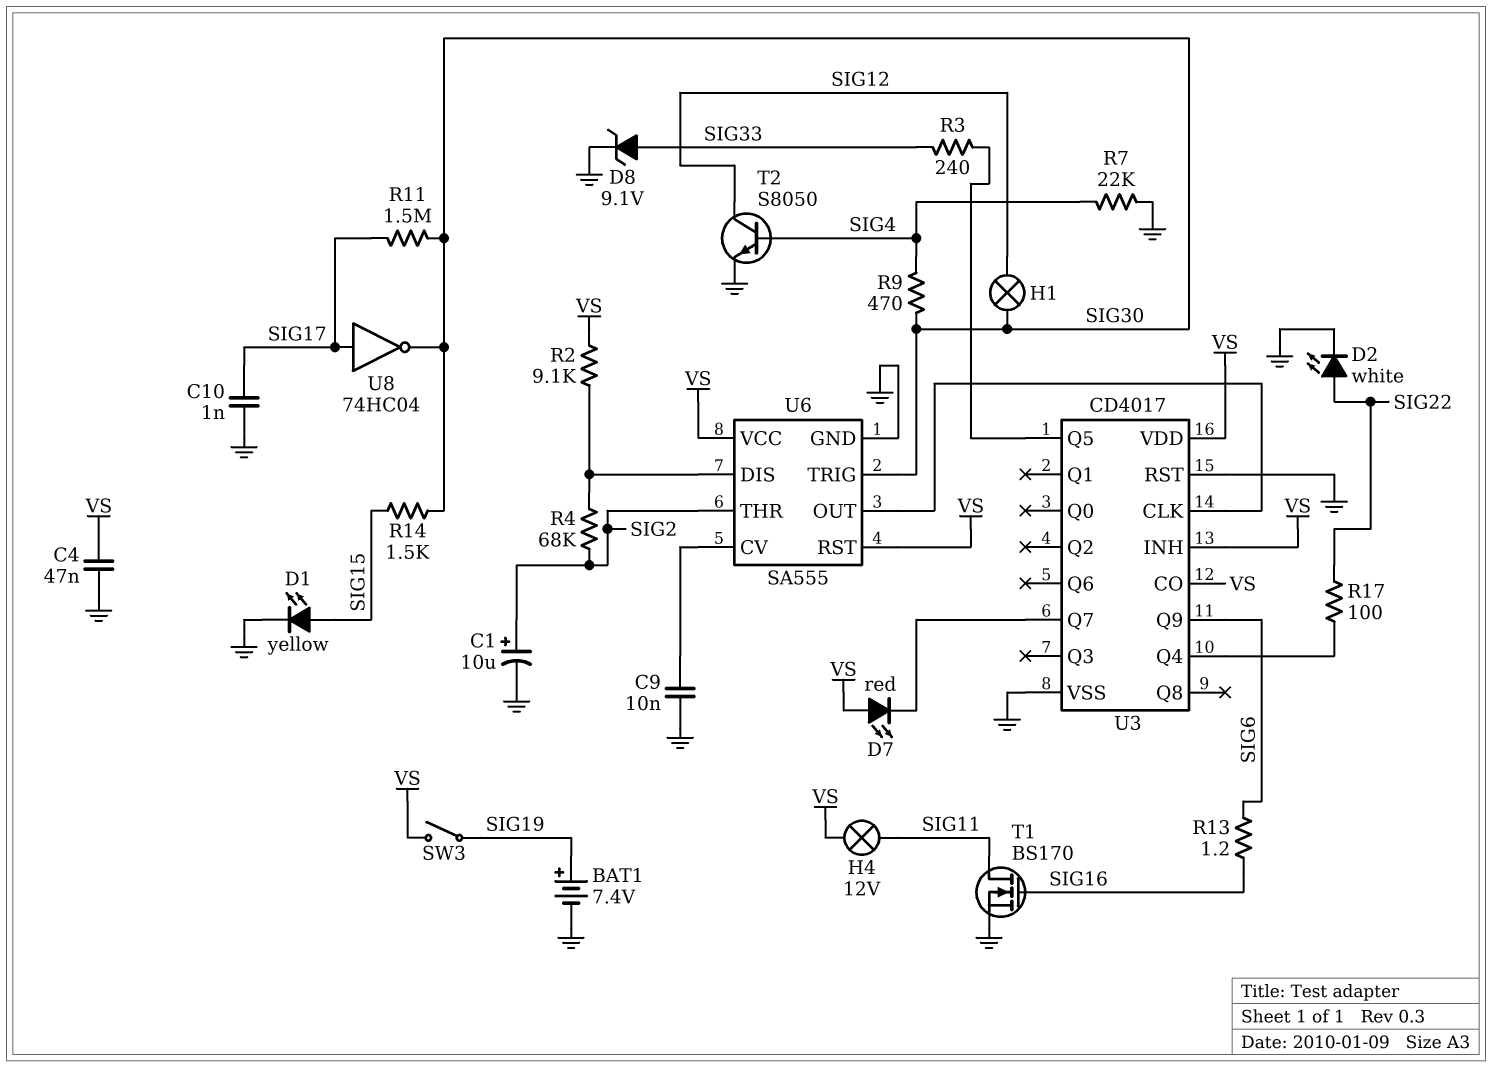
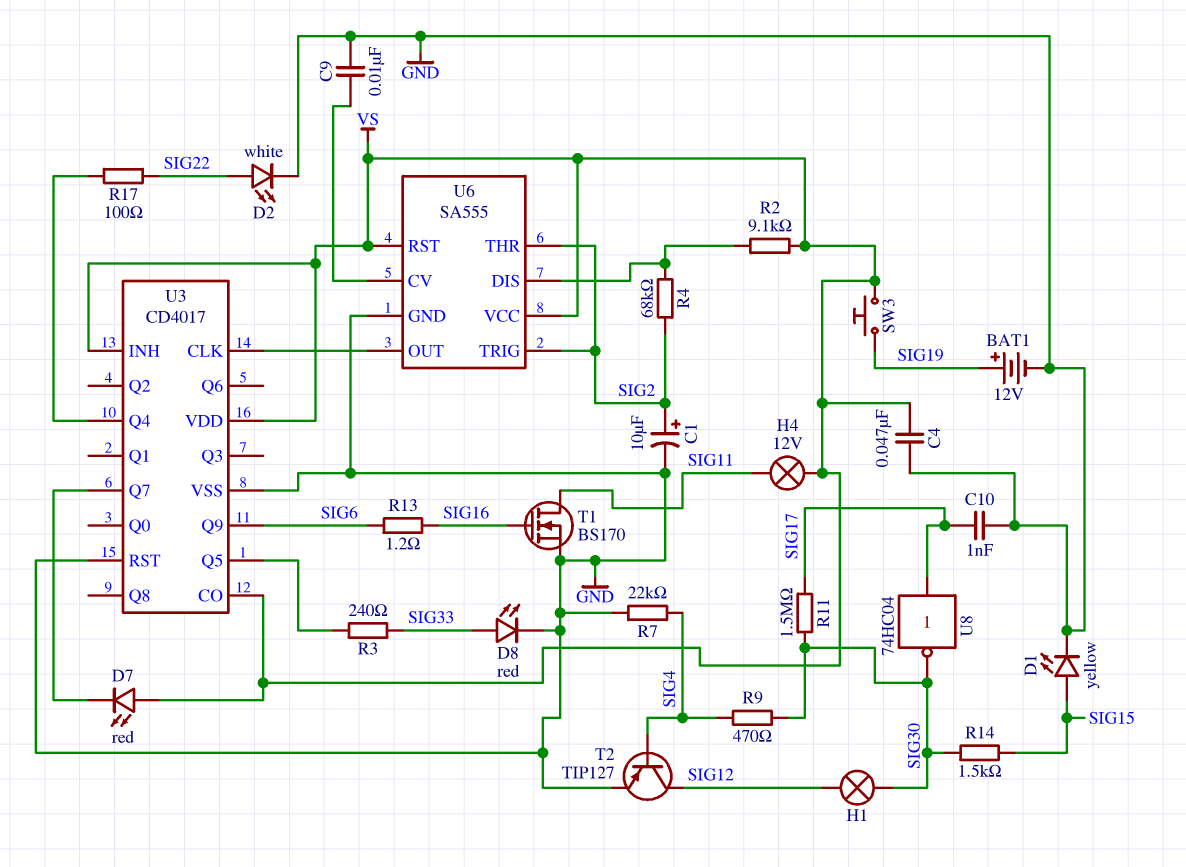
BAT1: 7.4V (plus SIG19, minus GND) -> 12V (plus SIG19, minus GND)
D8: zener 9.1V (A SIG33, K GND) -> LED red (A SIG33, K GND)
SW3: switch (SIG19, VS) -> button (SIG19, VS)
T2: NPN S8050 (B SIG4, C SIG12, E GND) -> PNP TIP127 (B SIG4, C SIG12, E GND)
U6 pin TRIG: SIG30 -> SIG2

